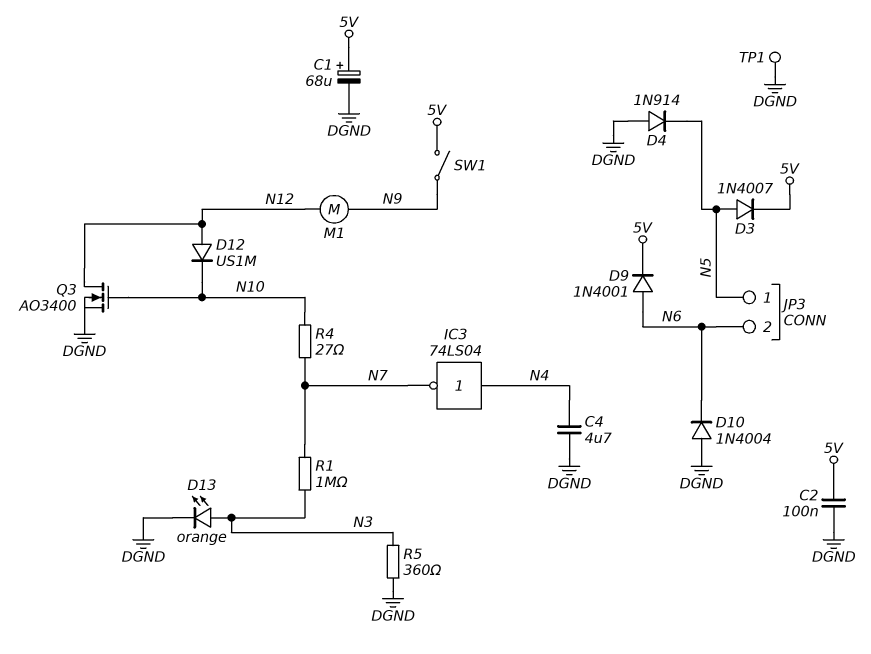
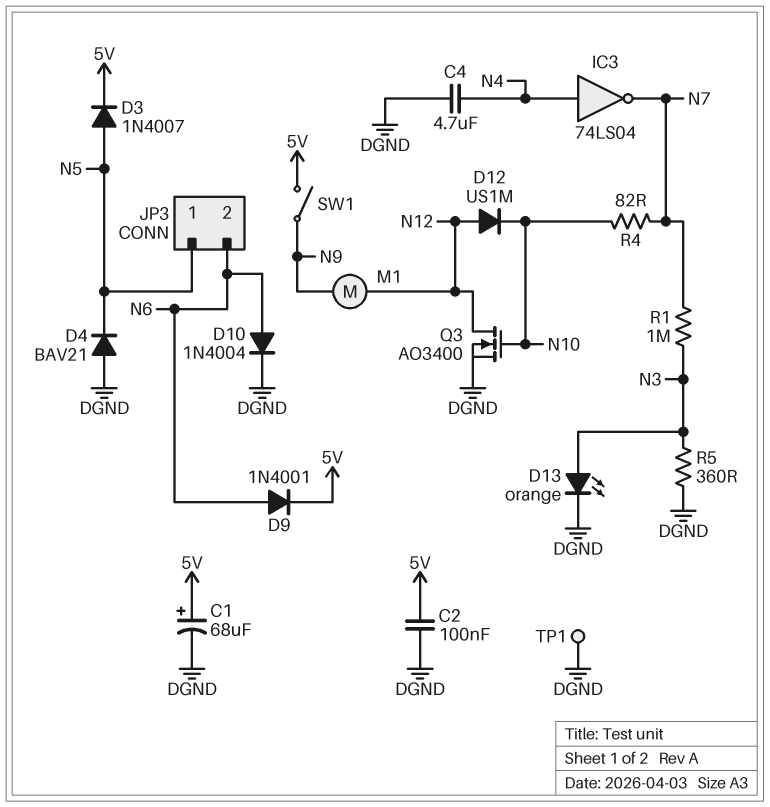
D4: diode 1N914 (A DGND, K N5) -> diode BAV21 (A DGND, K N5)
D10: diode 1N4004 (A DGND, K N6) -> diode 1N4004 (A N6, K DGND)
R4: 27 (N7, N10) -> 82 (N7, N10)

